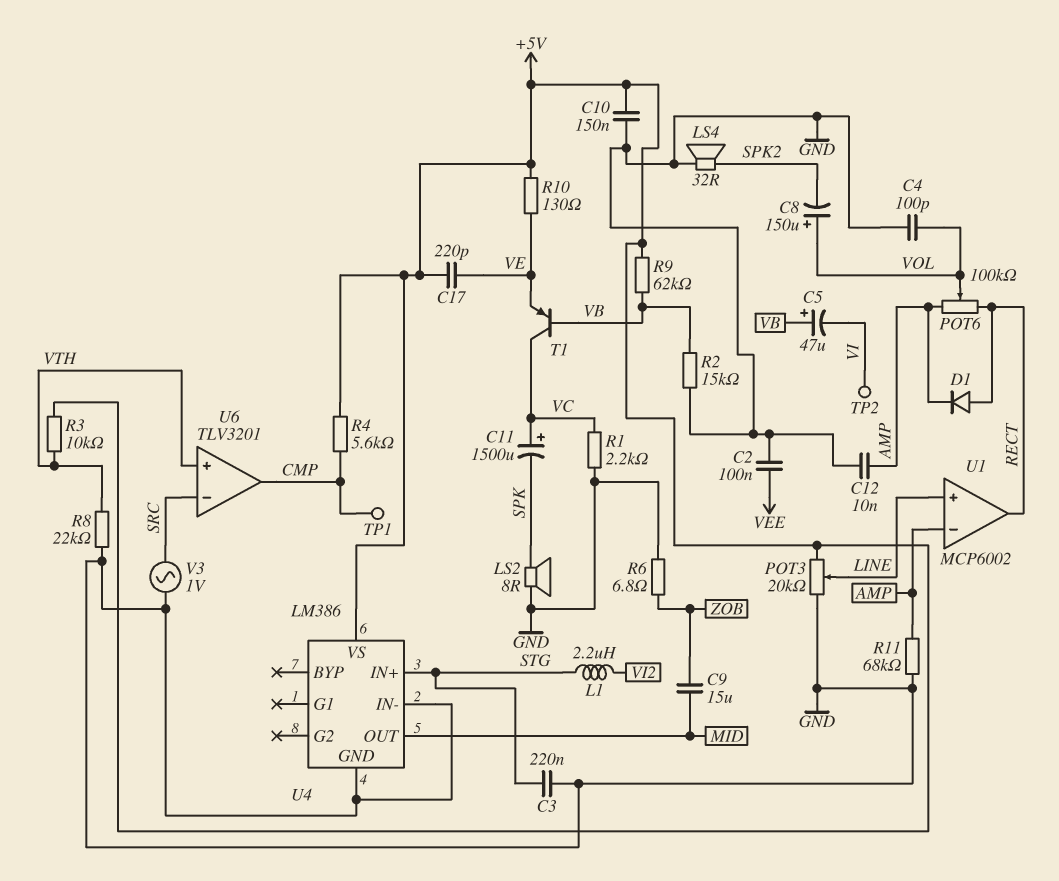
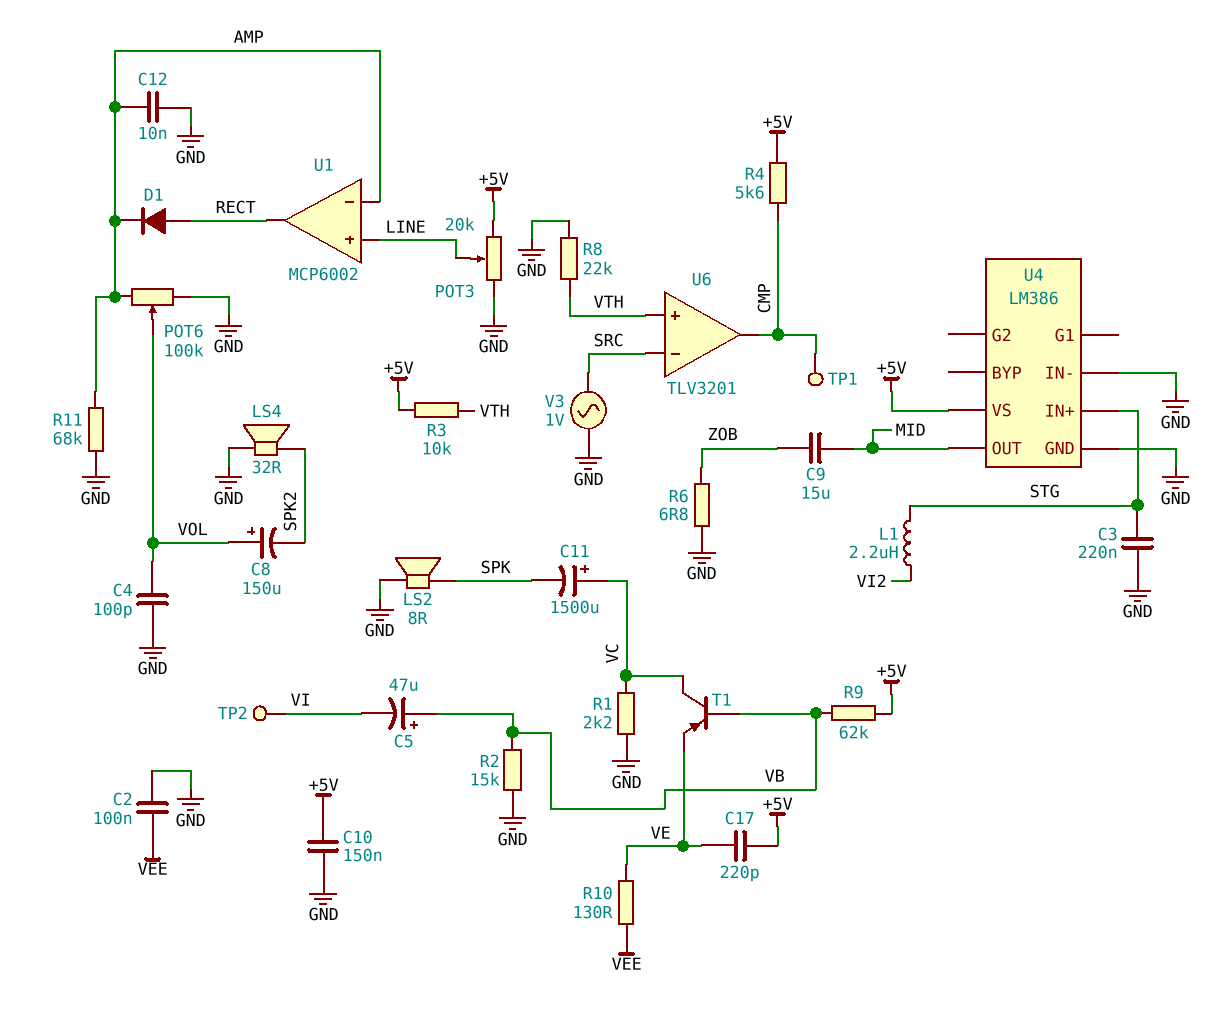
POT6: 100k (AMP, RECT, wiper VOL) -> 100k (AMP, GND, wiper VOL)
R10: 130 (+5V, VE) -> 130 (VE, VEE)

